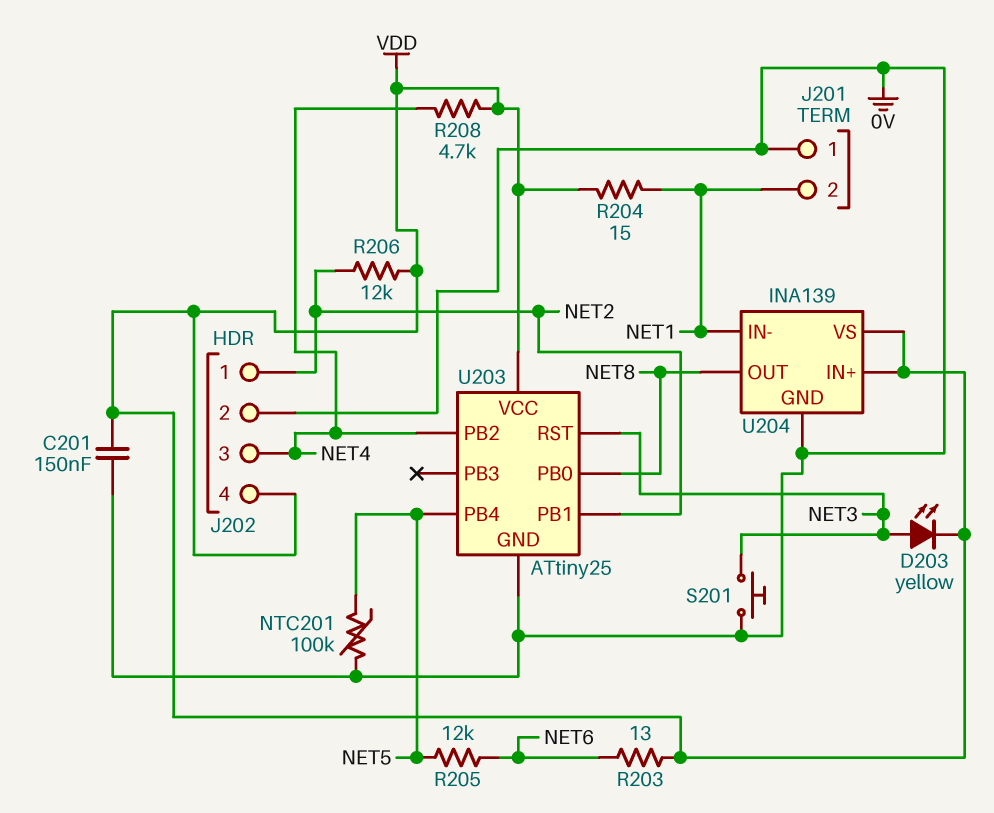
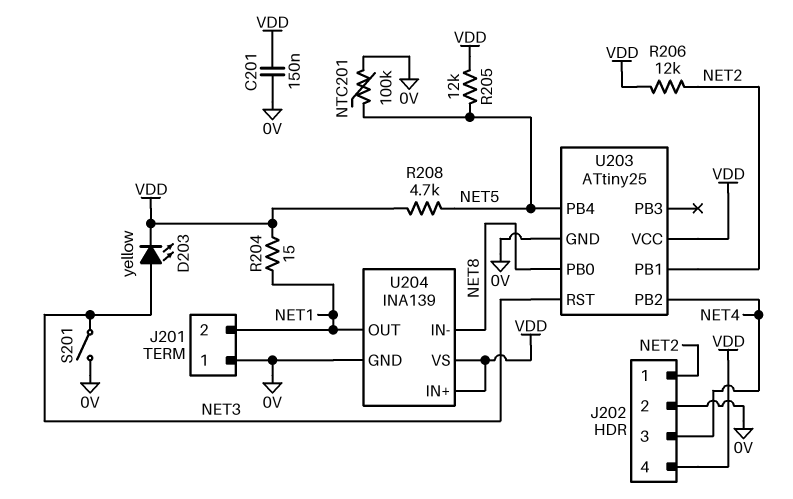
R203: 13 (NET6, VDD) -> none
R205: 12k (NET5, NET6) -> 12k (NET5, VDD)
R208: 4.7k (NET4, VDD) -> 4.7k (NET5, VDD)
S201: button (0V, NET3) -> switch (0V, NET3)
U204 pin IN-: NET1 -> NET8
U204 pin OUT: NET8 -> NET1

